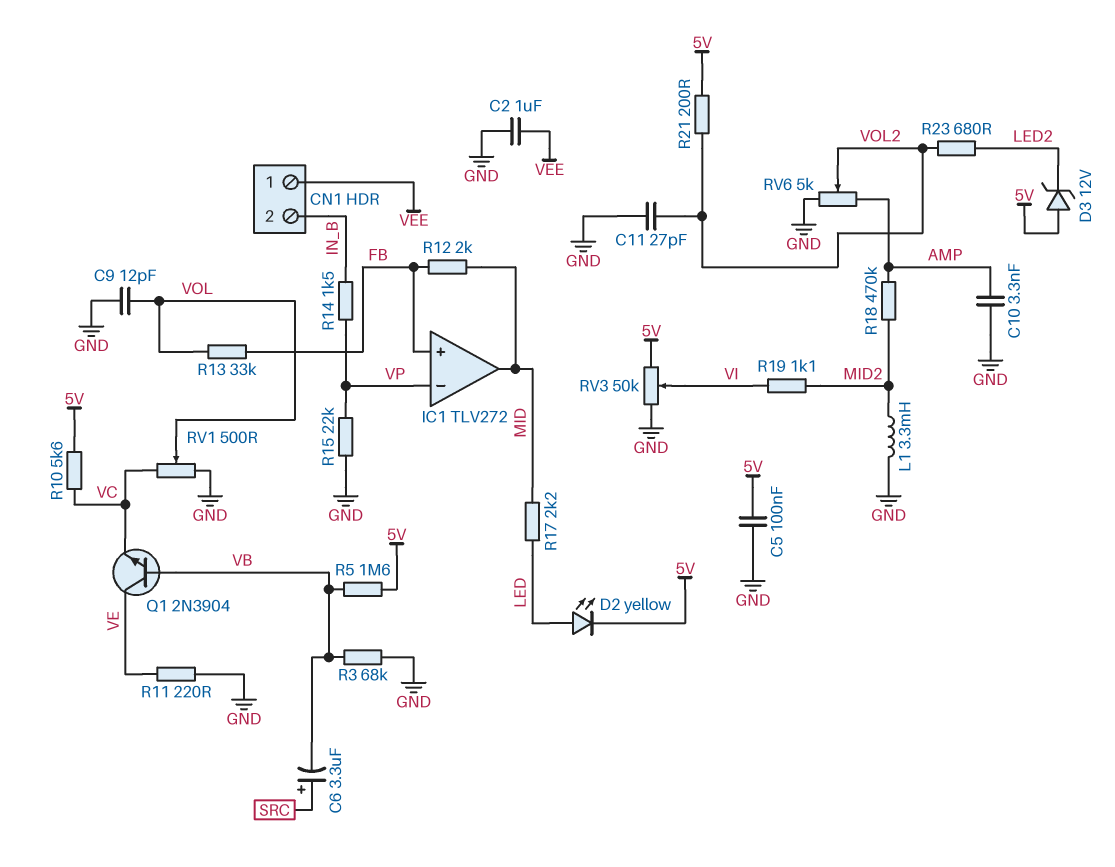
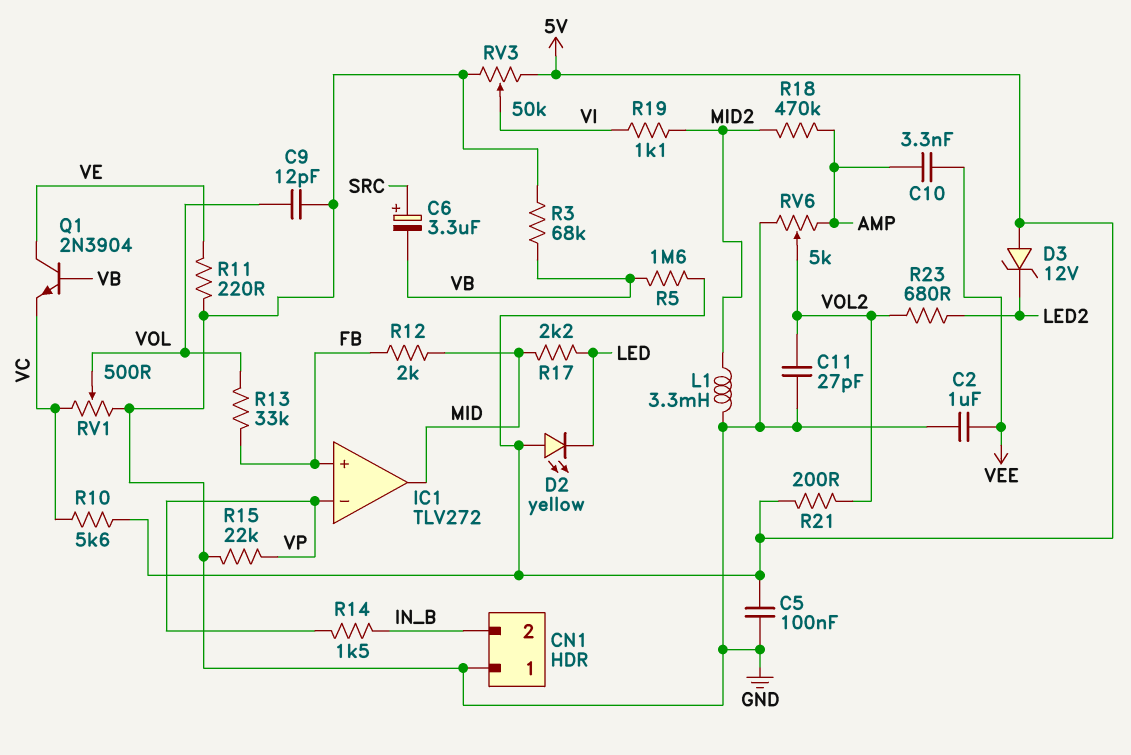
C10: 3.3nF (AMP, GND) -> 3.3nF (AMP, VEE)
CN1 pin 1: VEE -> GND
D2: LED yellow (A LED, K 5V) -> LED yellow (A 5V, K LED)

